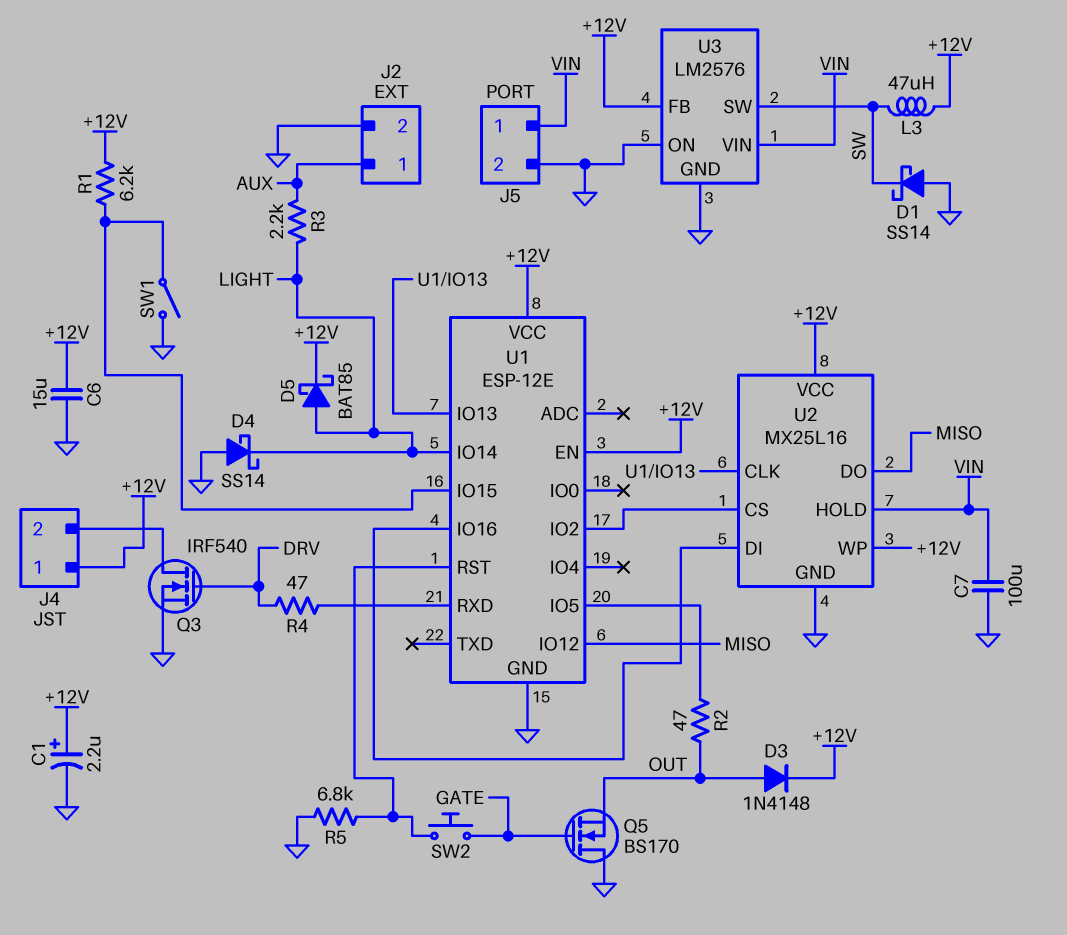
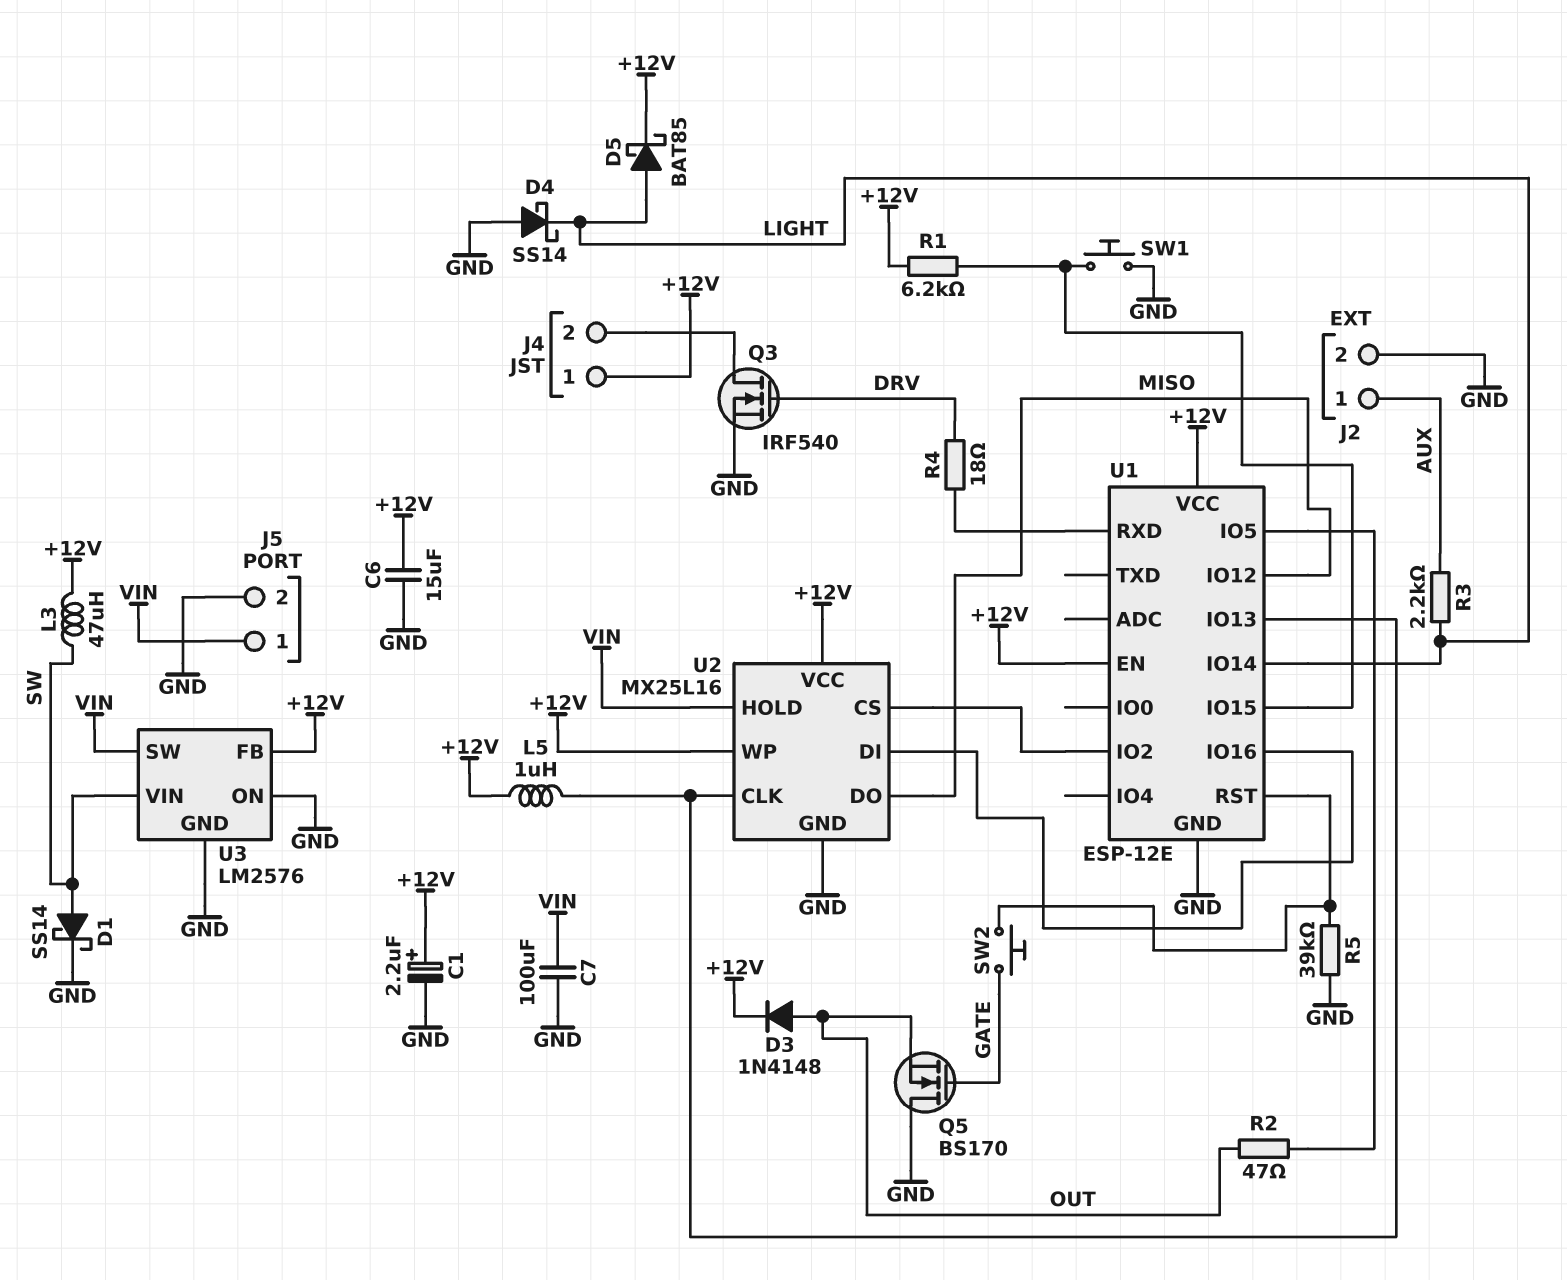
D1: schottky SS14 (A GND, K SW) -> schottky SS14 (A SW, K GND)
L5: none -> 1uH (+12V, U1/IO13)
R4: 47 (DRV, U1/RXD) -> 18 (DRV, U1/RXD)
R5: 6.8k (GND, U1/RST) -> 39k (GND, U1/RST)
SW1: switch (GND, U1/IO15) -> button (GND, U1/IO15)
U3 pin SW: SW -> VIN
U3 pin VIN: VIN -> SW

